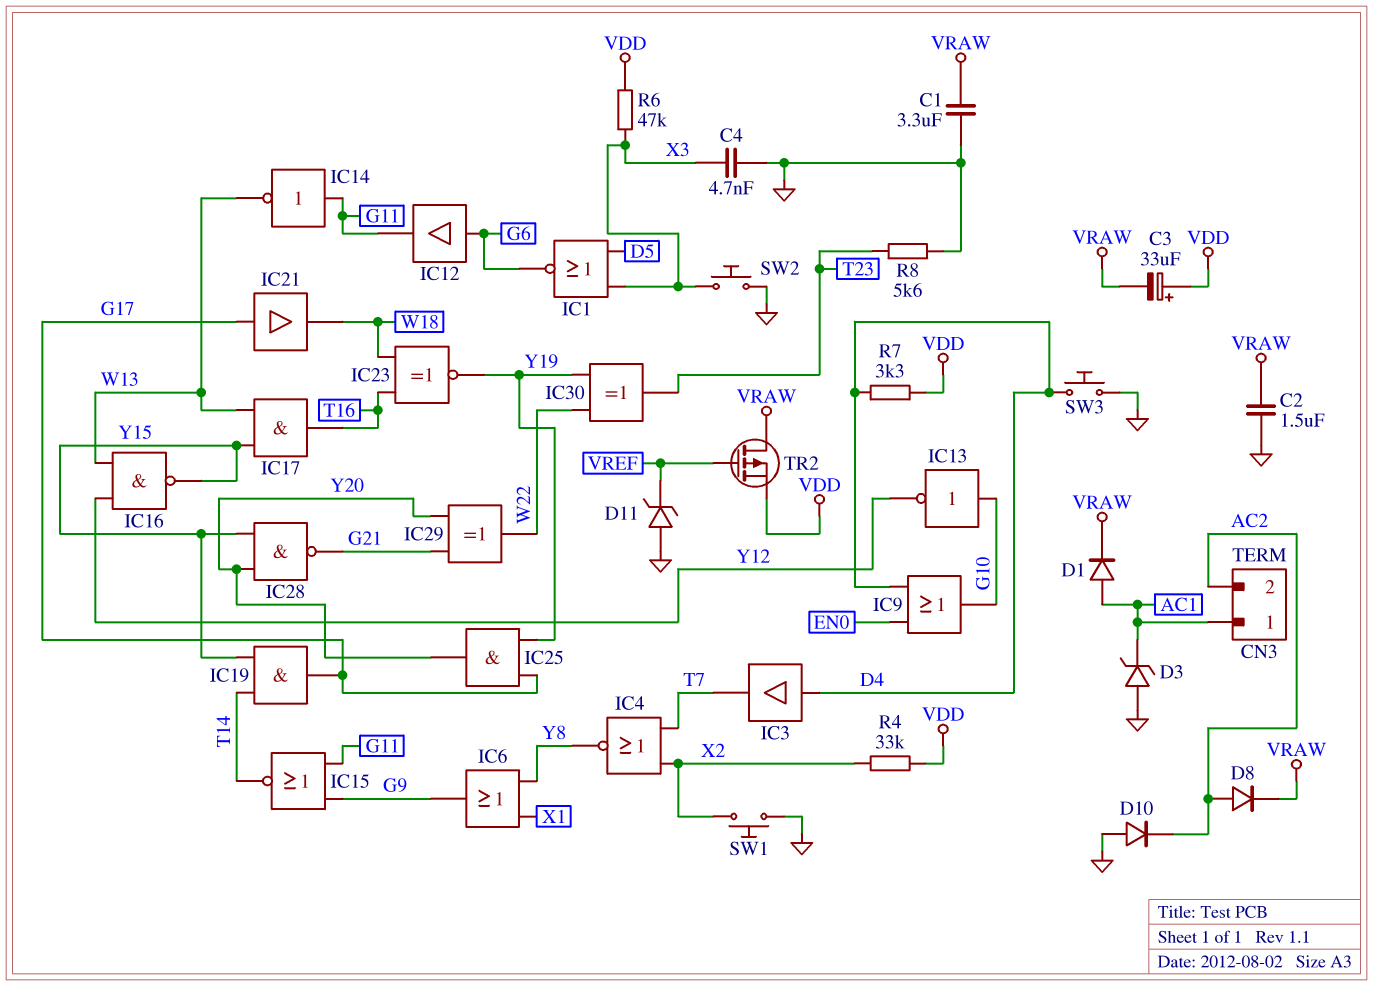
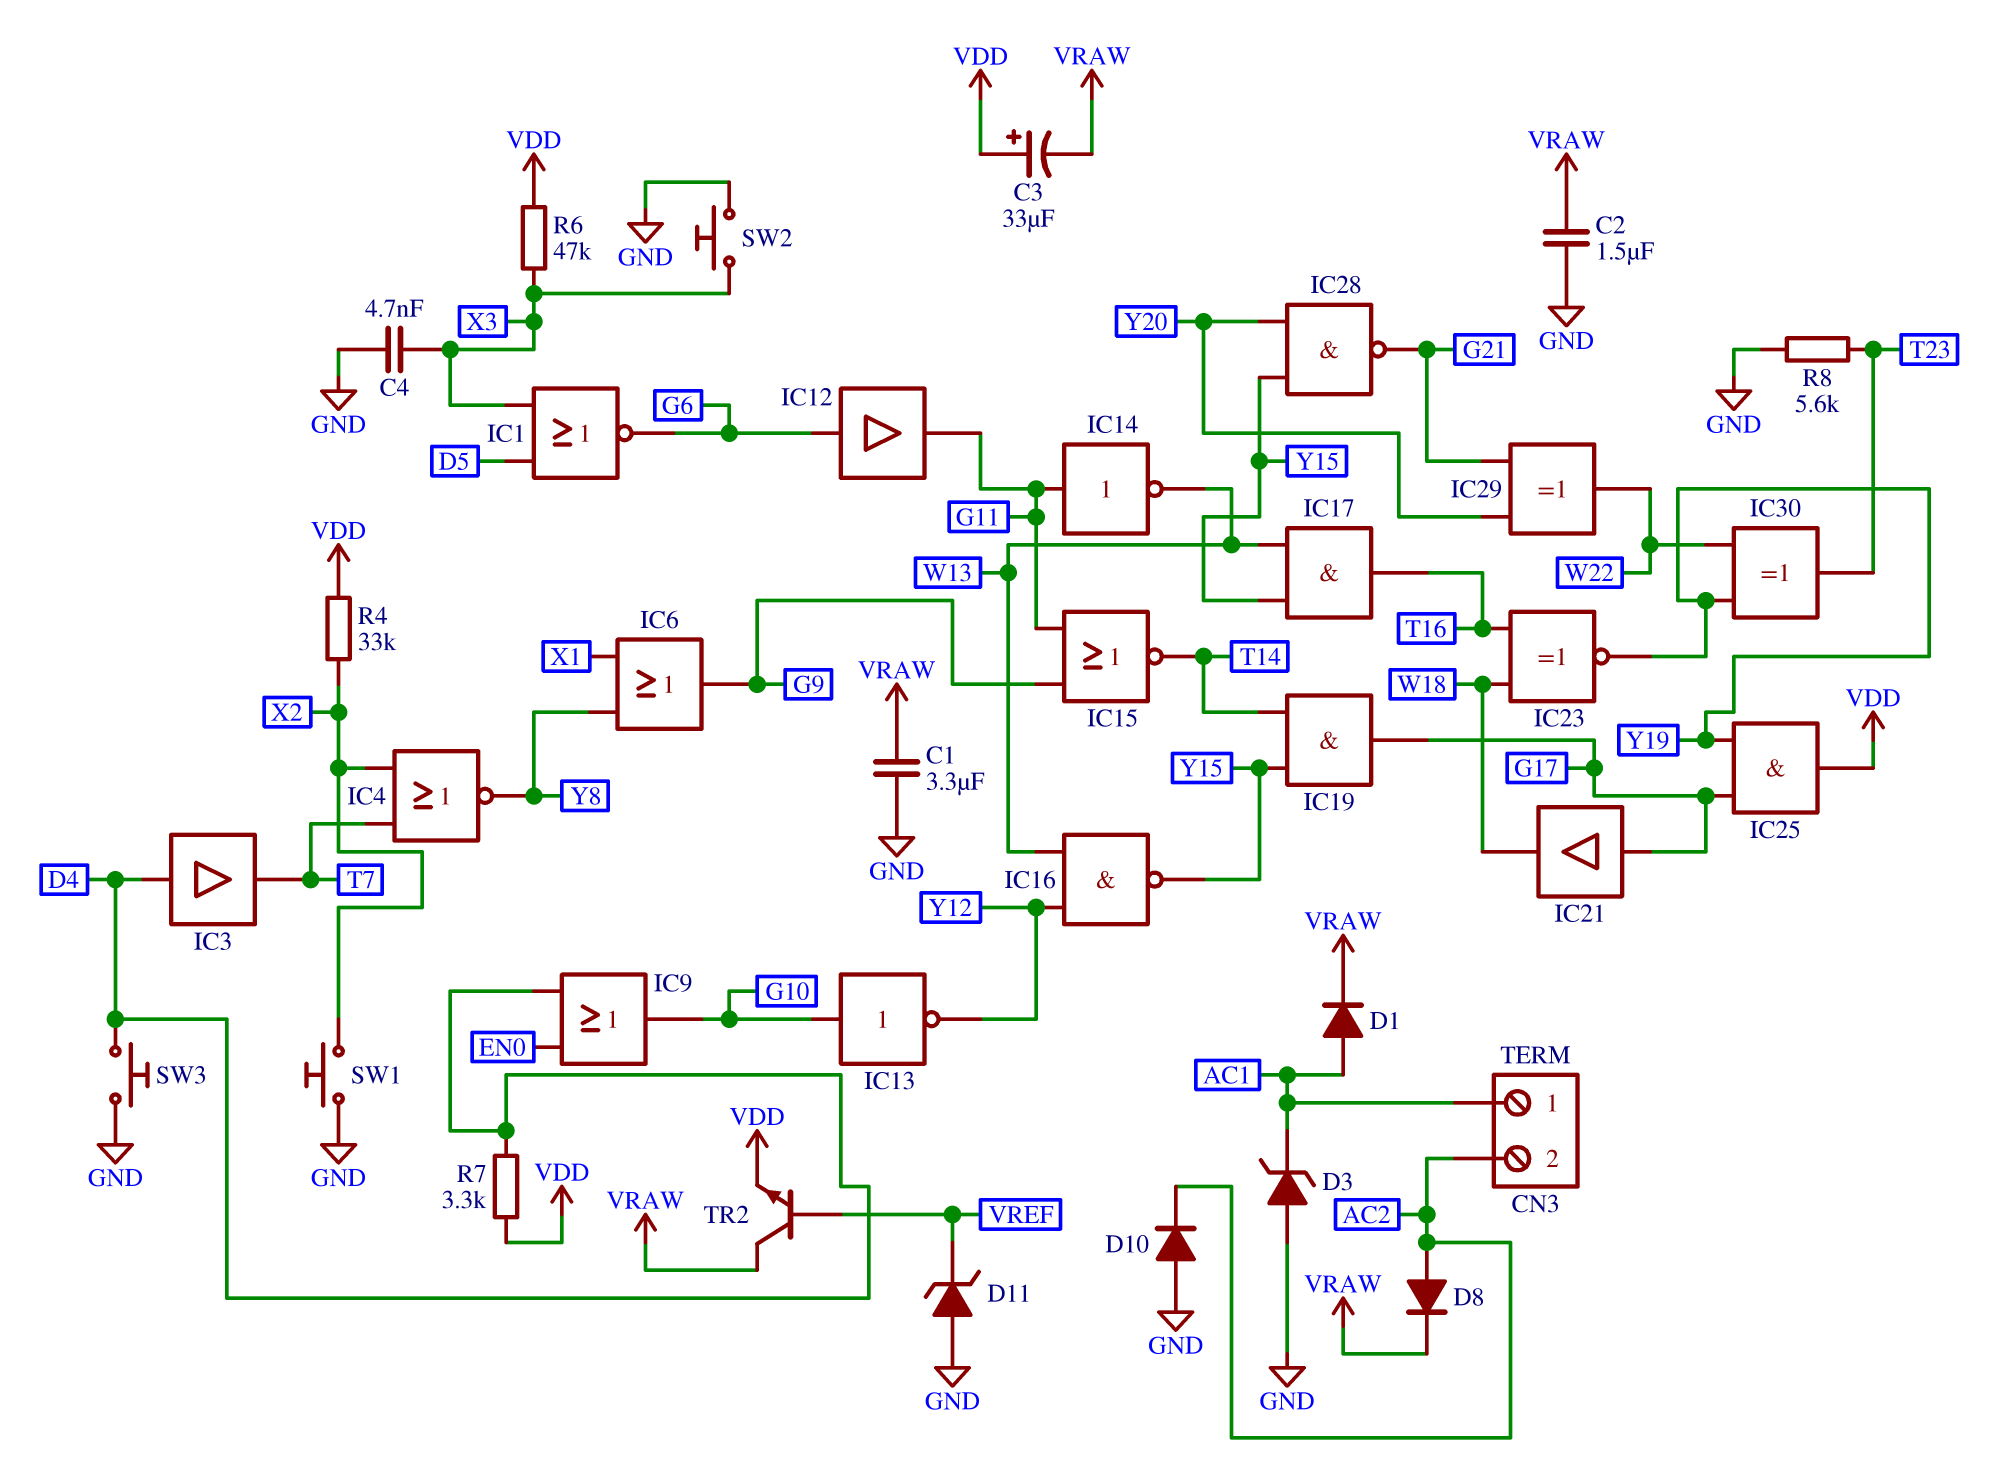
IC25: AND (in G17, in Y19, out Y20) -> AND (in G17, in Y19, out VDD)
TR2: PMOS (G VREF, D VRAW, S VDD) -> NPN (B VREF, C VRAW, E VDD)

